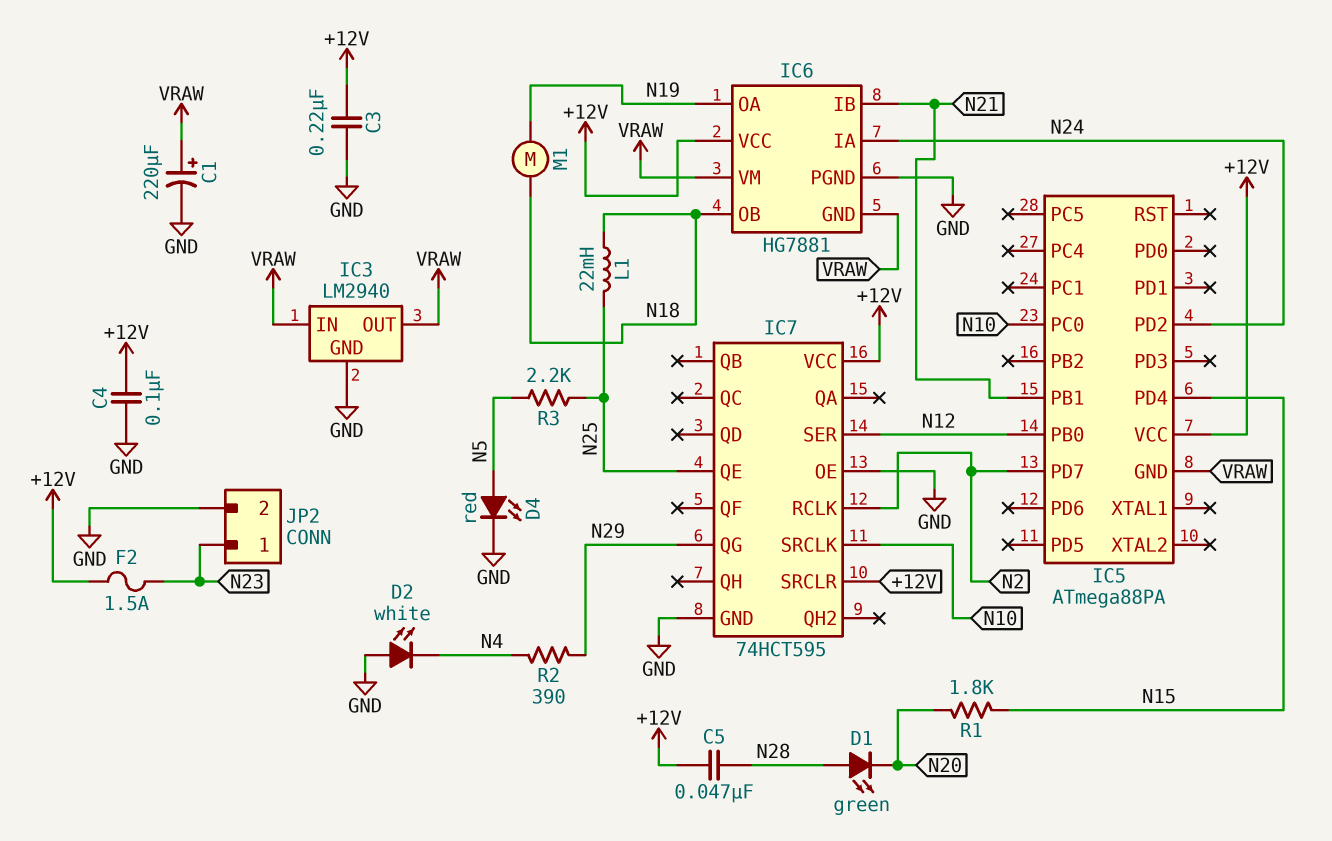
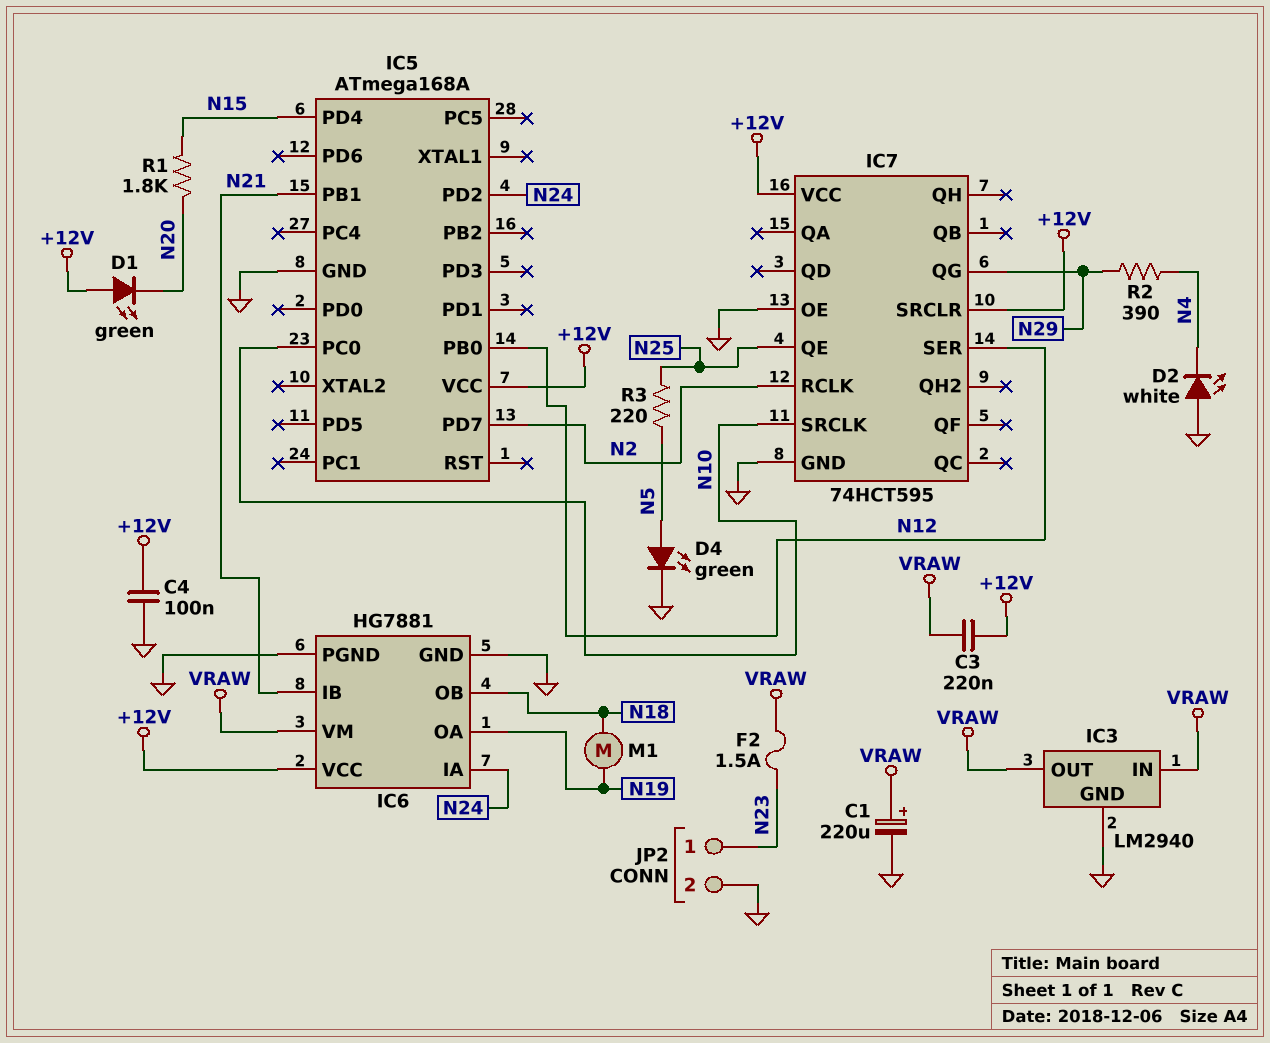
C3: 220nF (+12V, GND) -> 220nF (+12V, VRAW)
C5: 47nF (+12V, N28) -> none
D1: LED green (A N28, K N20) -> LED green (A +12V, K N20)
D4: LED red (A N5, K GND) -> LED green (A N5, K GND)
F2: 1.5A (+12V, N23) -> 1.5A (N23, VRAW)
IC5: ATmega88PA -> ATmega168A
IC5 pin GND: VRAW -> GND
IC6 pin GND: VRAW -> GND
L1: 22mH (N18, N25) -> none
R3: 2.2k (N5, N25) -> 220 (N5, N25)

